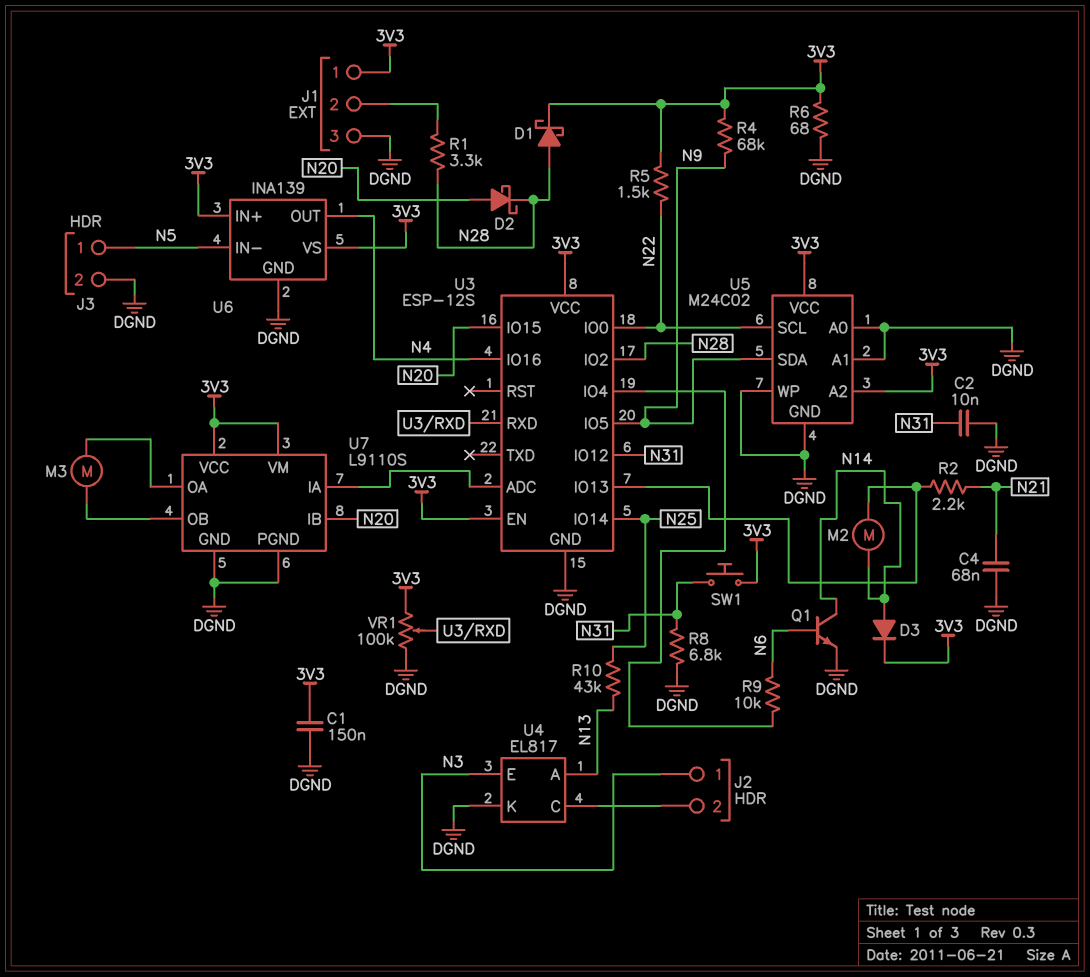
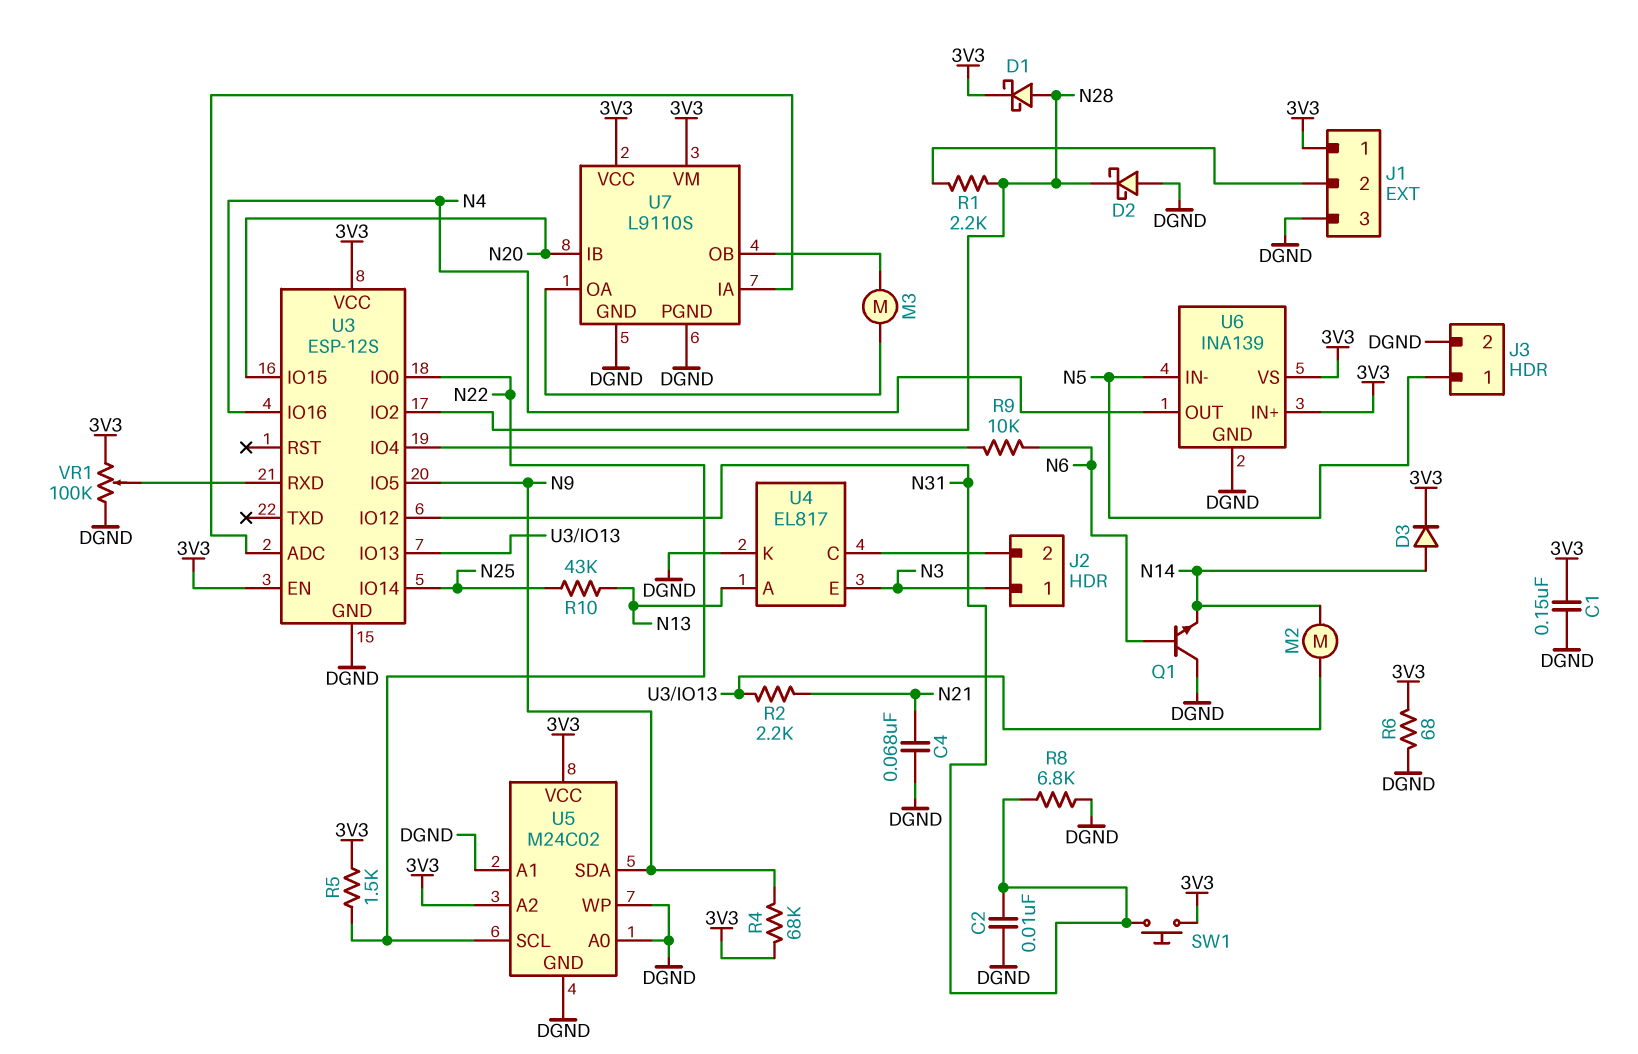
D2: schottky (A N20, K N28) -> schottky (A DGND, K N28)
Q1: NPN (B N6, C N14, E DGND) -> NPN (B N6, C DGND, E N14)
R1: 3.3k (J1/2, N28) -> 2.2k (J1/2, N28)

